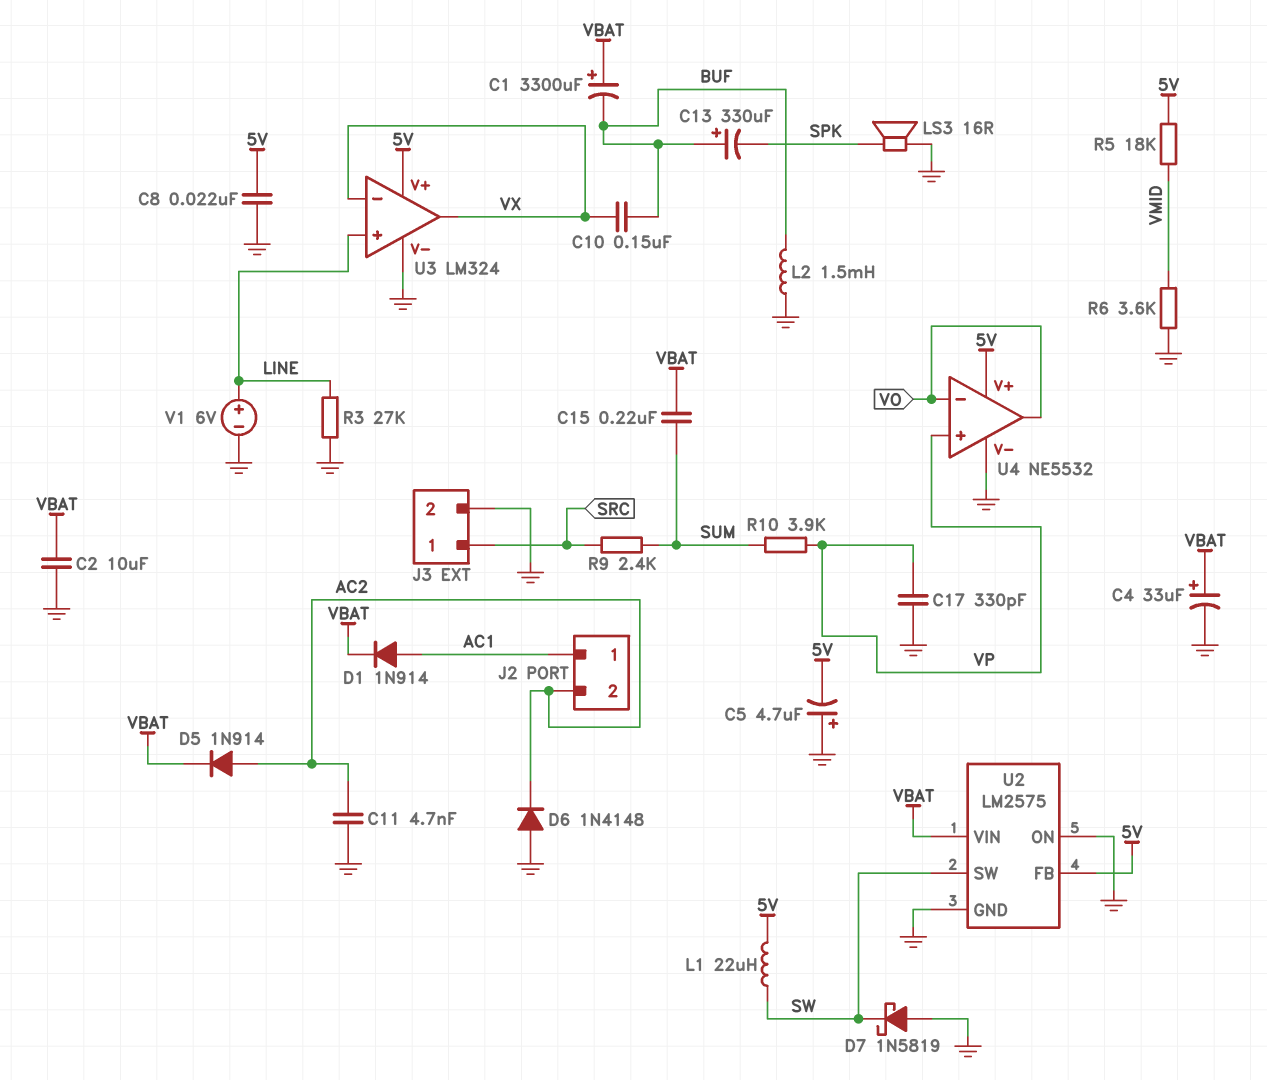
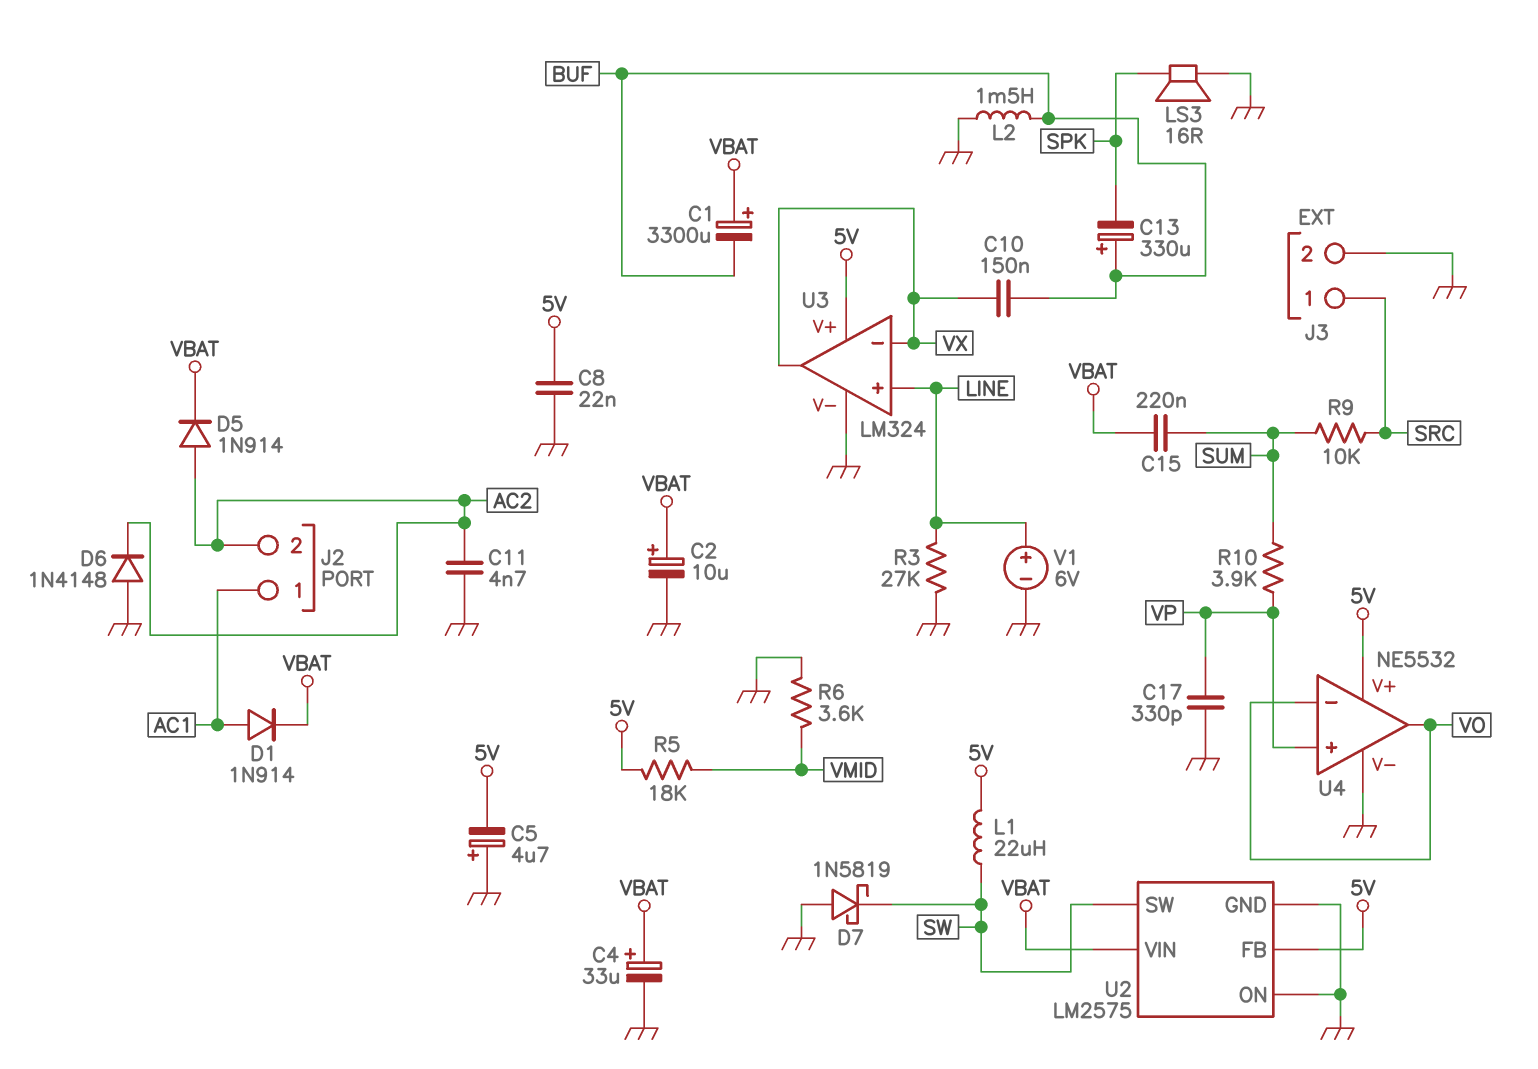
C2: 10uF (GND, VBAT) -> 10uF (plus VBAT, minus GND)
R9: 2.4k (SRC, SUM) -> 10k (SRC, SUM)

